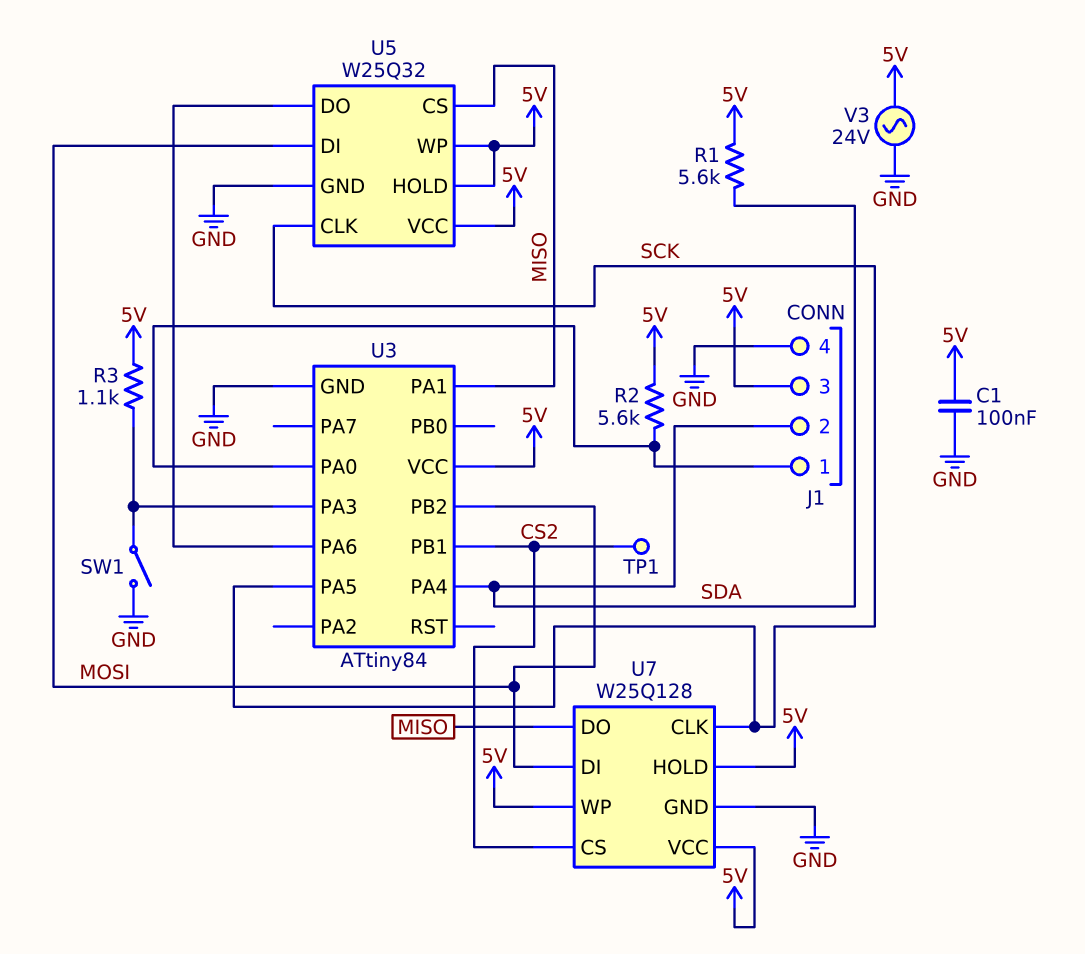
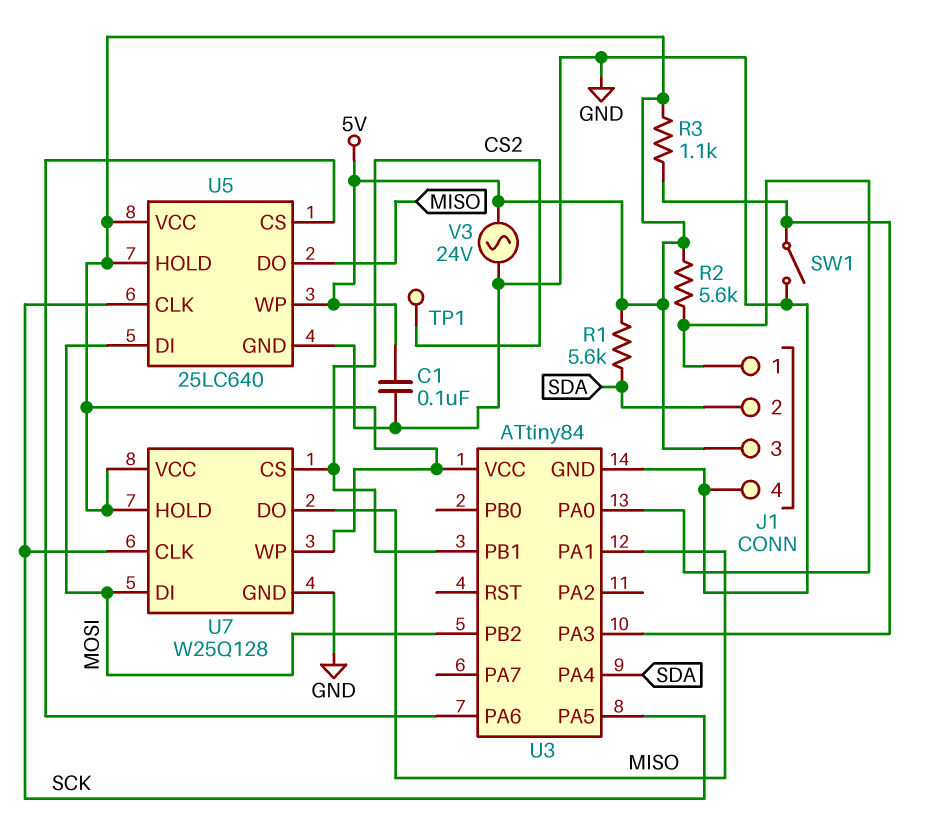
U5: W25Q32 -> 25LC640
U5 pin CS: MISO -> U3/PA6
U5 pin DO: U3/PA6 -> MISO

